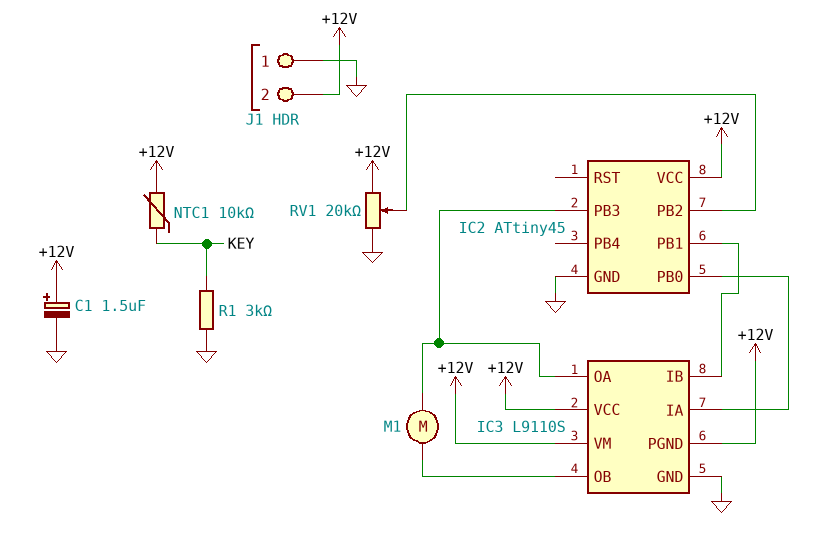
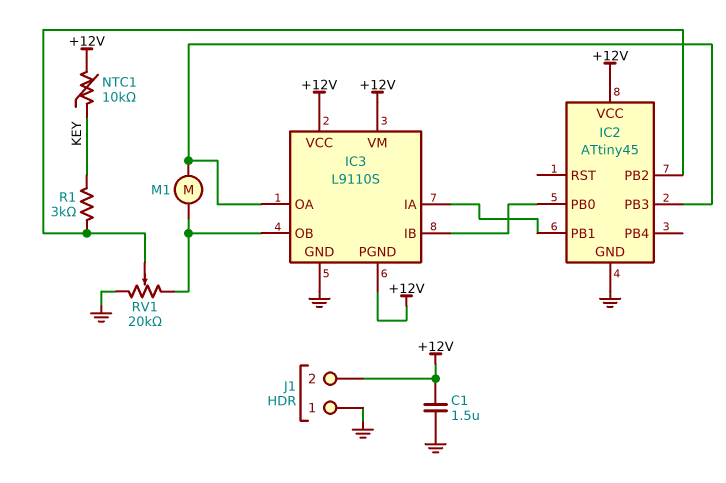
C1: 1.5uF (plus +12V, minus GND) -> 1.5uF (+12V, GND)
IC3 pin IA: IC2/PB0 -> IC2/PB1
IC3 pin IB: IC2/PB1 -> IC2/PB0
R1: 3k (GND, KEY) -> 3k (IC2/PB2, KEY)
RV1: 20k (+12V, GND, wiper IC2/PB2) -> 20k (GND, IC3/OB, wiper IC2/PB2)

